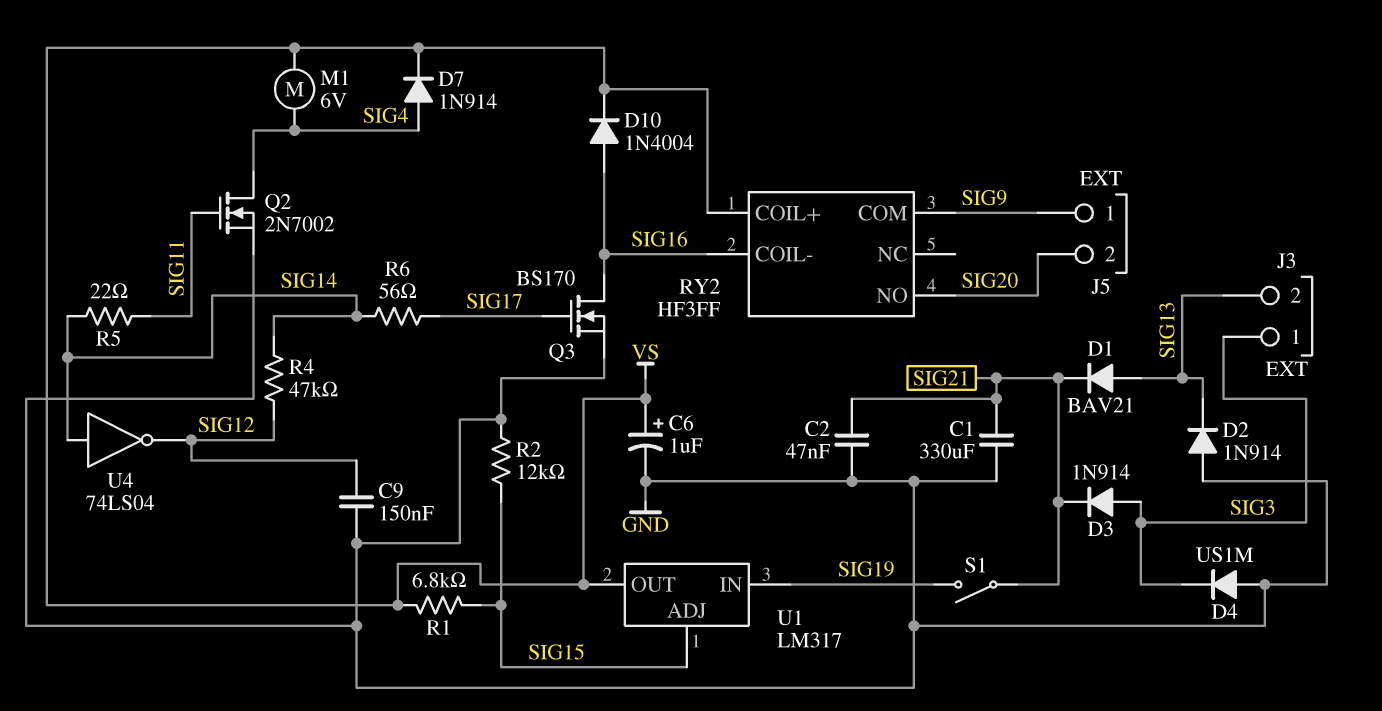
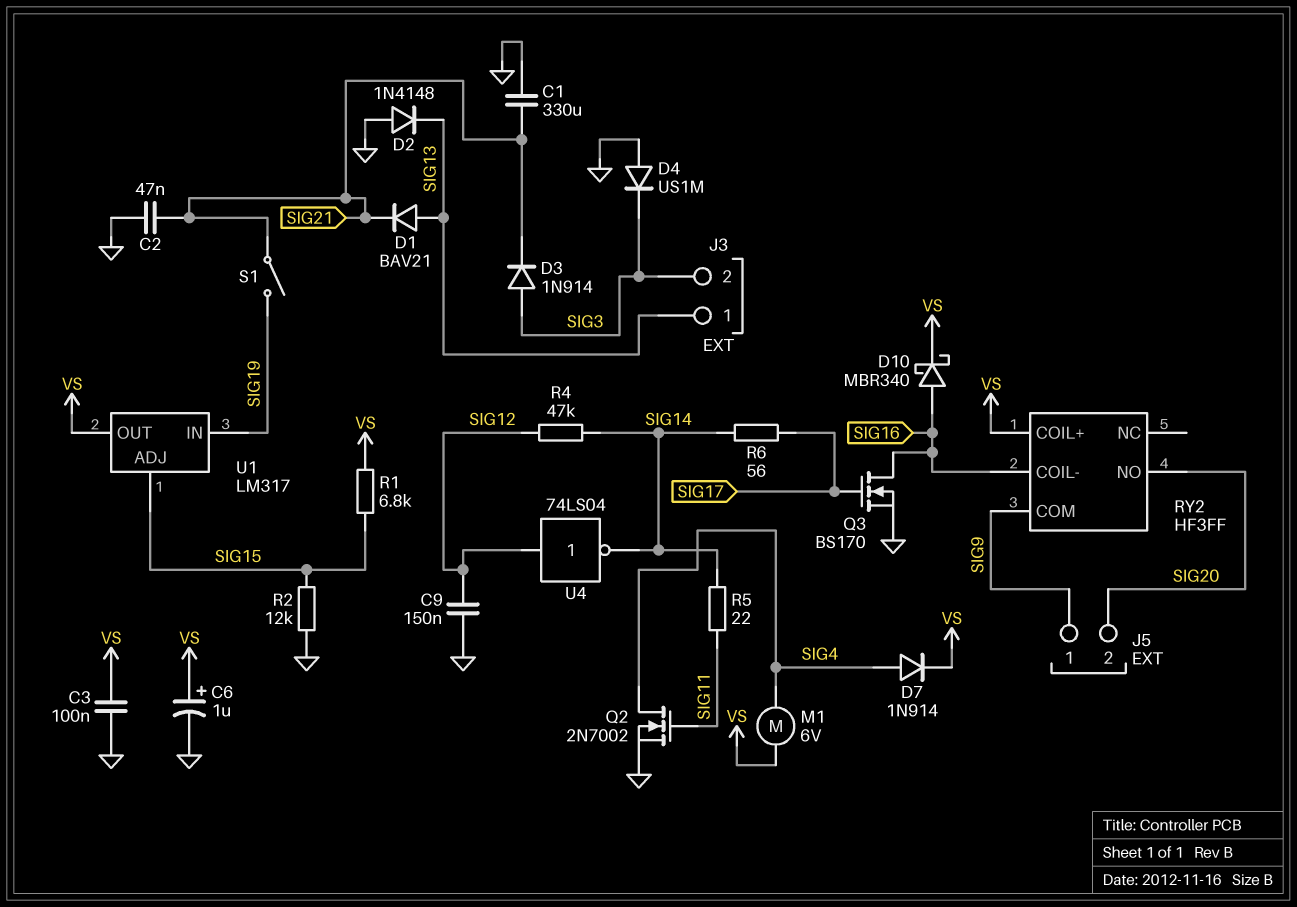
C3: none -> 100nF (GND, VS)
D2: diode 1N914 (A GND, K SIG13) -> diode 1N4148 (A GND, K SIG13)
D10: diode 1N4004 (A SIG16, K VS) -> schottky MBR340 (A SIG16, K VS)
J3 pin 1: SIG3 -> SIG13
J3 pin 2: SIG13 -> SIG3
U4: NOT 74LS04 (in SIG14, out SIG12) -> NOT 74LS04 (in SIG12, out SIG14)

